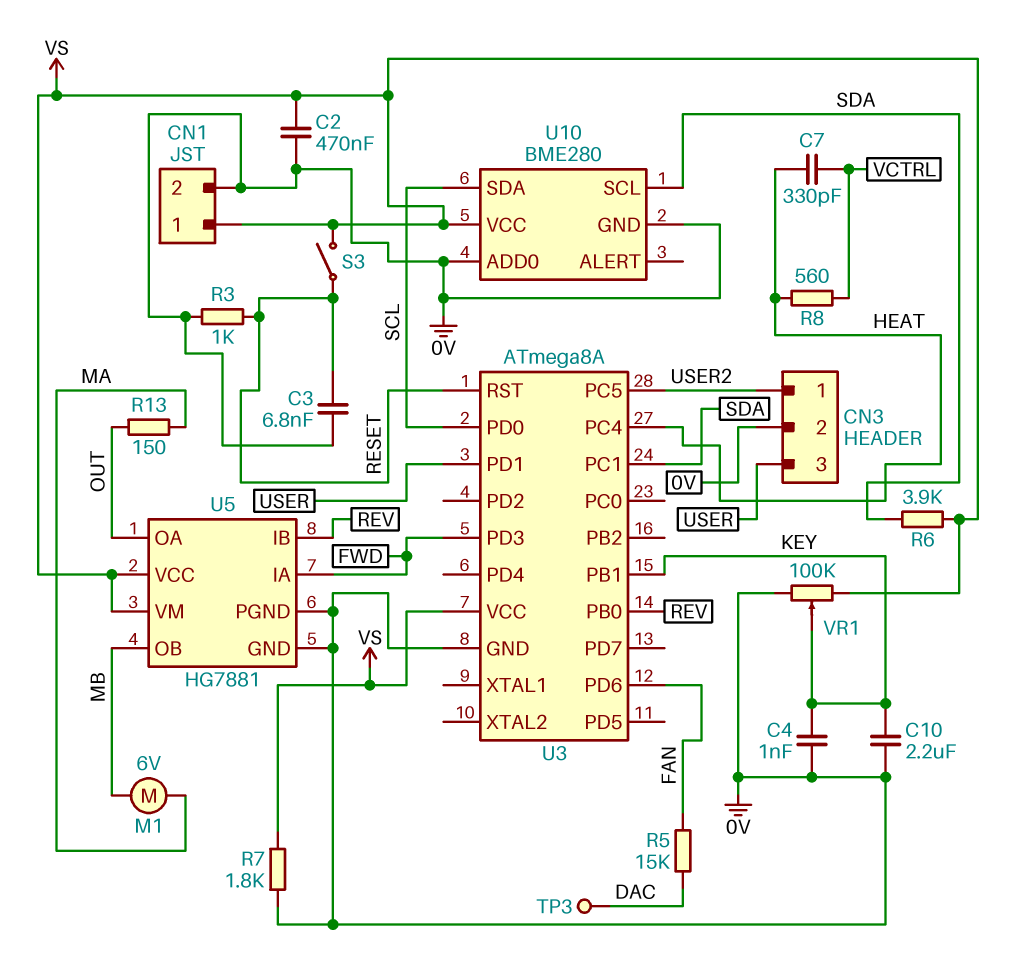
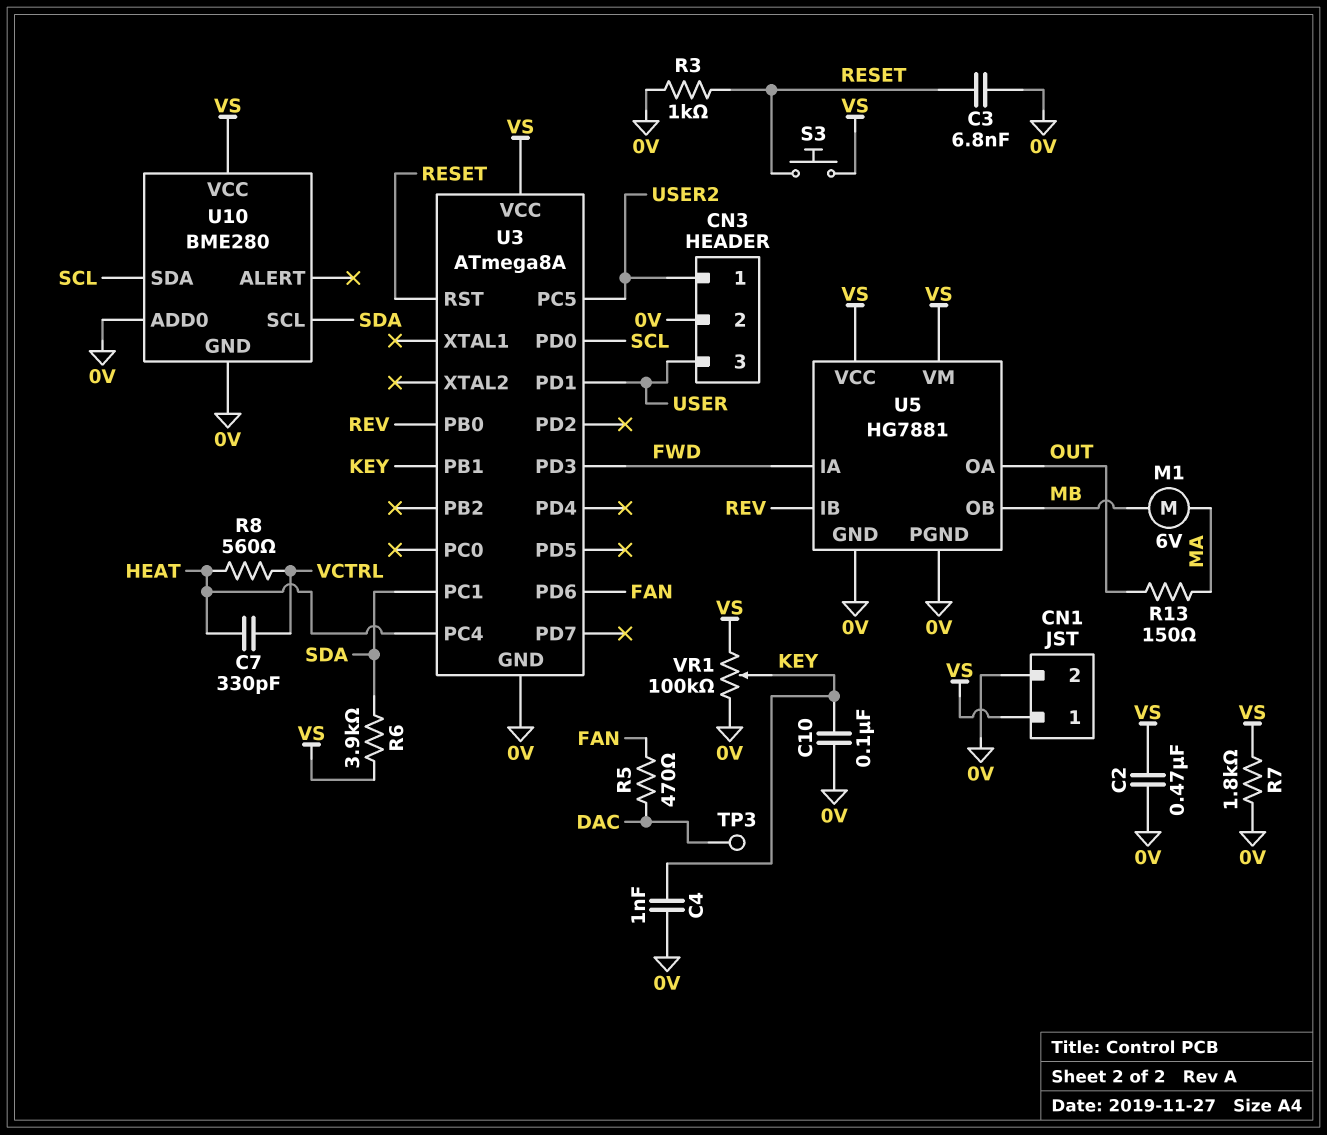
C10: 2.2uF (0V, KEY) -> 100nF (0V, KEY)
R5: 15k (DAC, FAN) -> 470 (DAC, FAN)
S3: switch (RESET, VS) -> button (RESET, VS)

